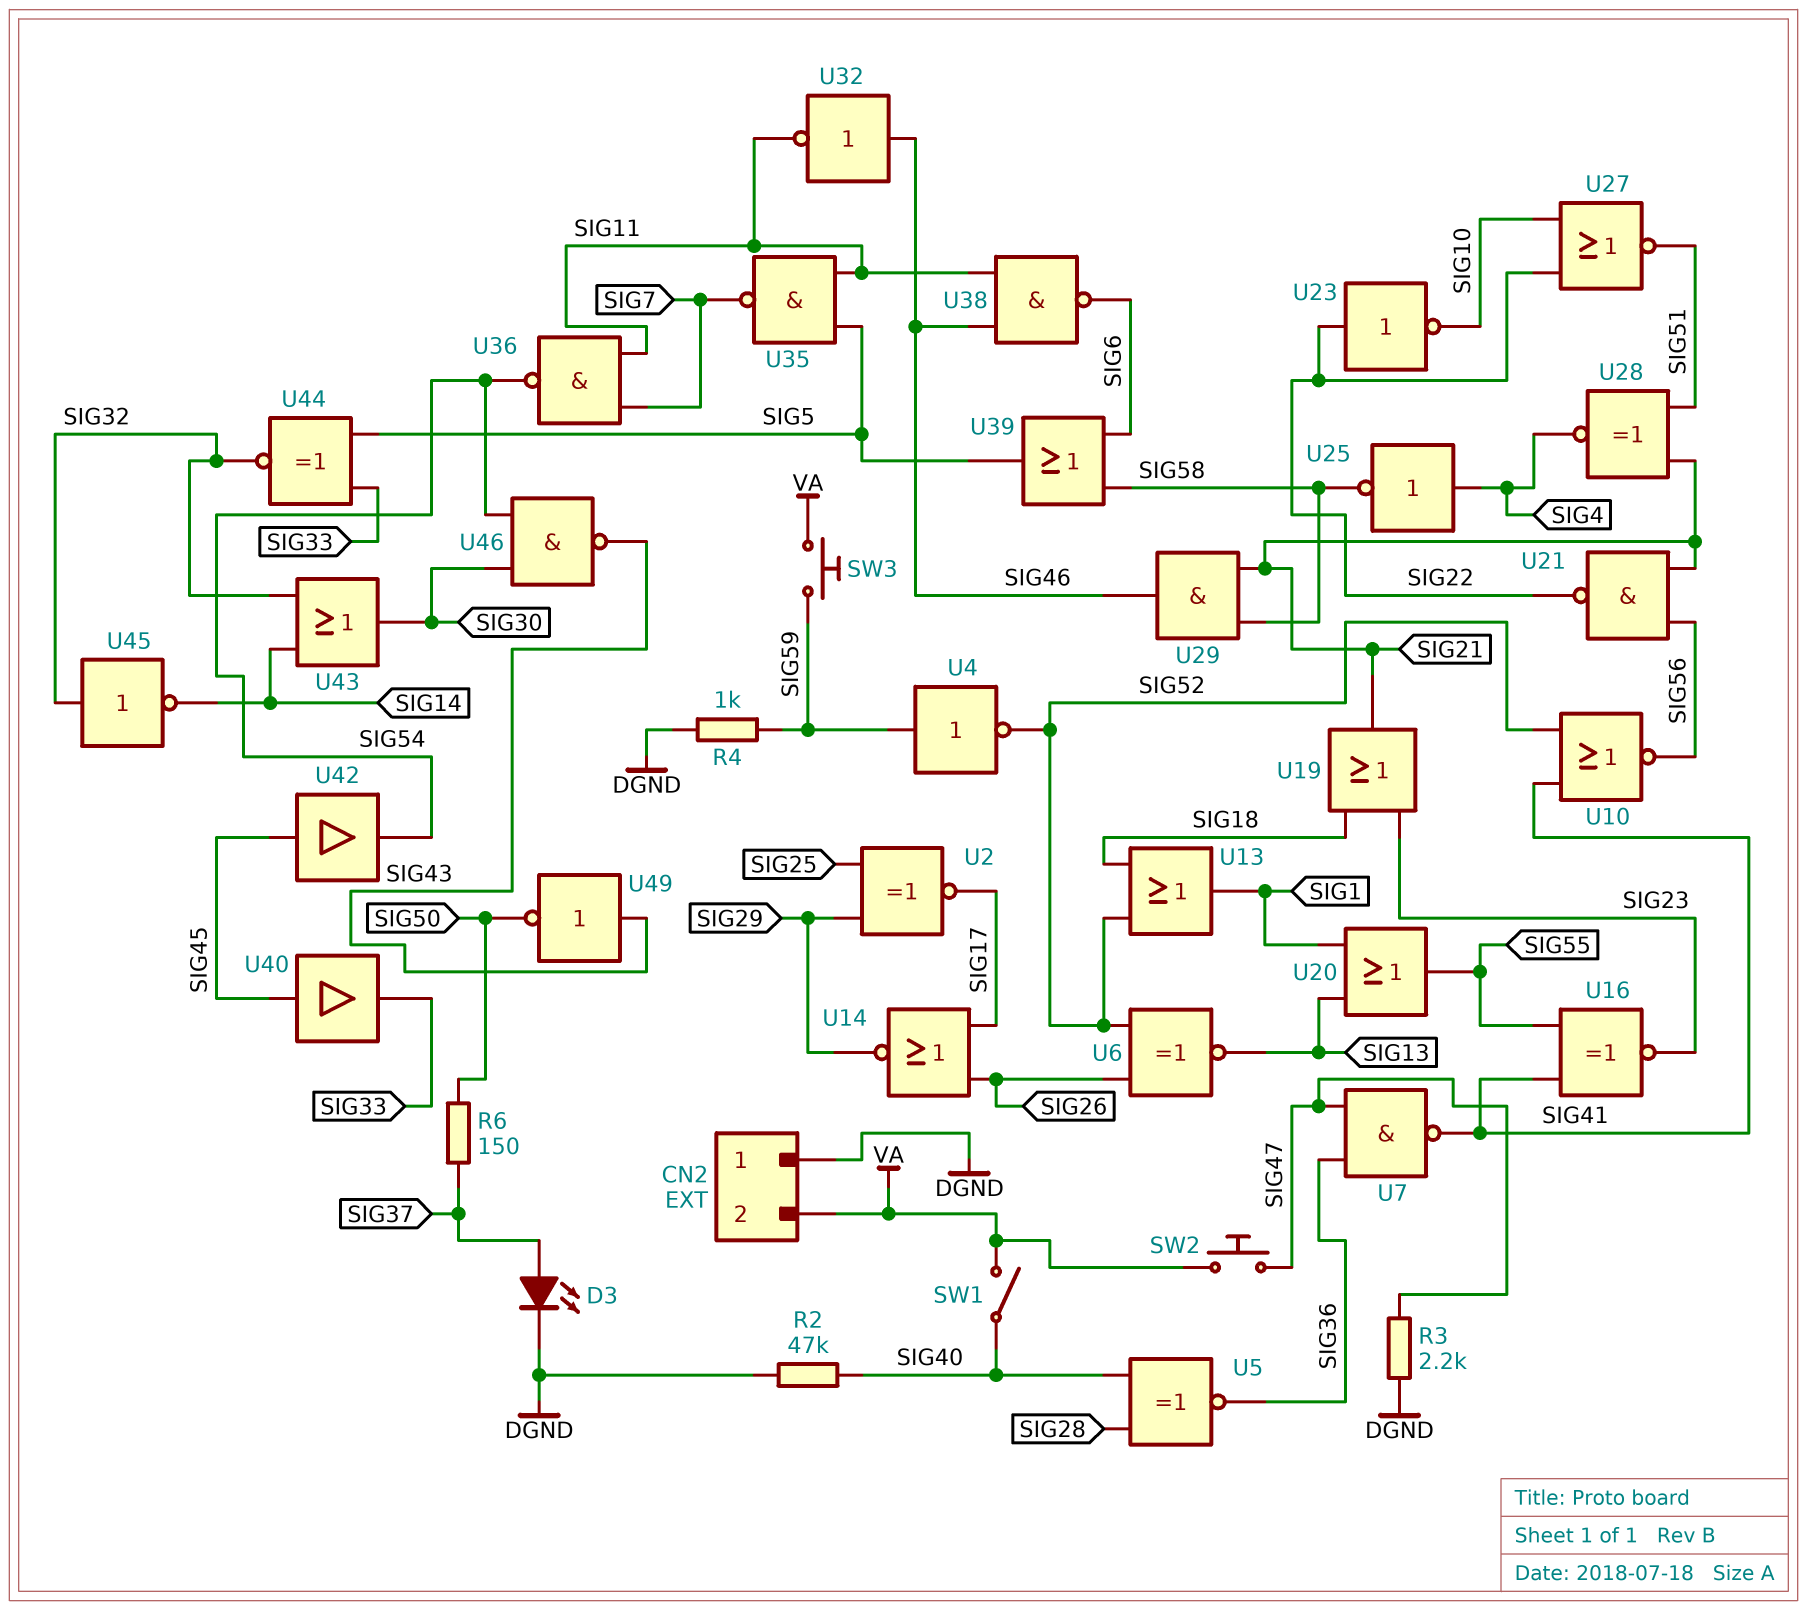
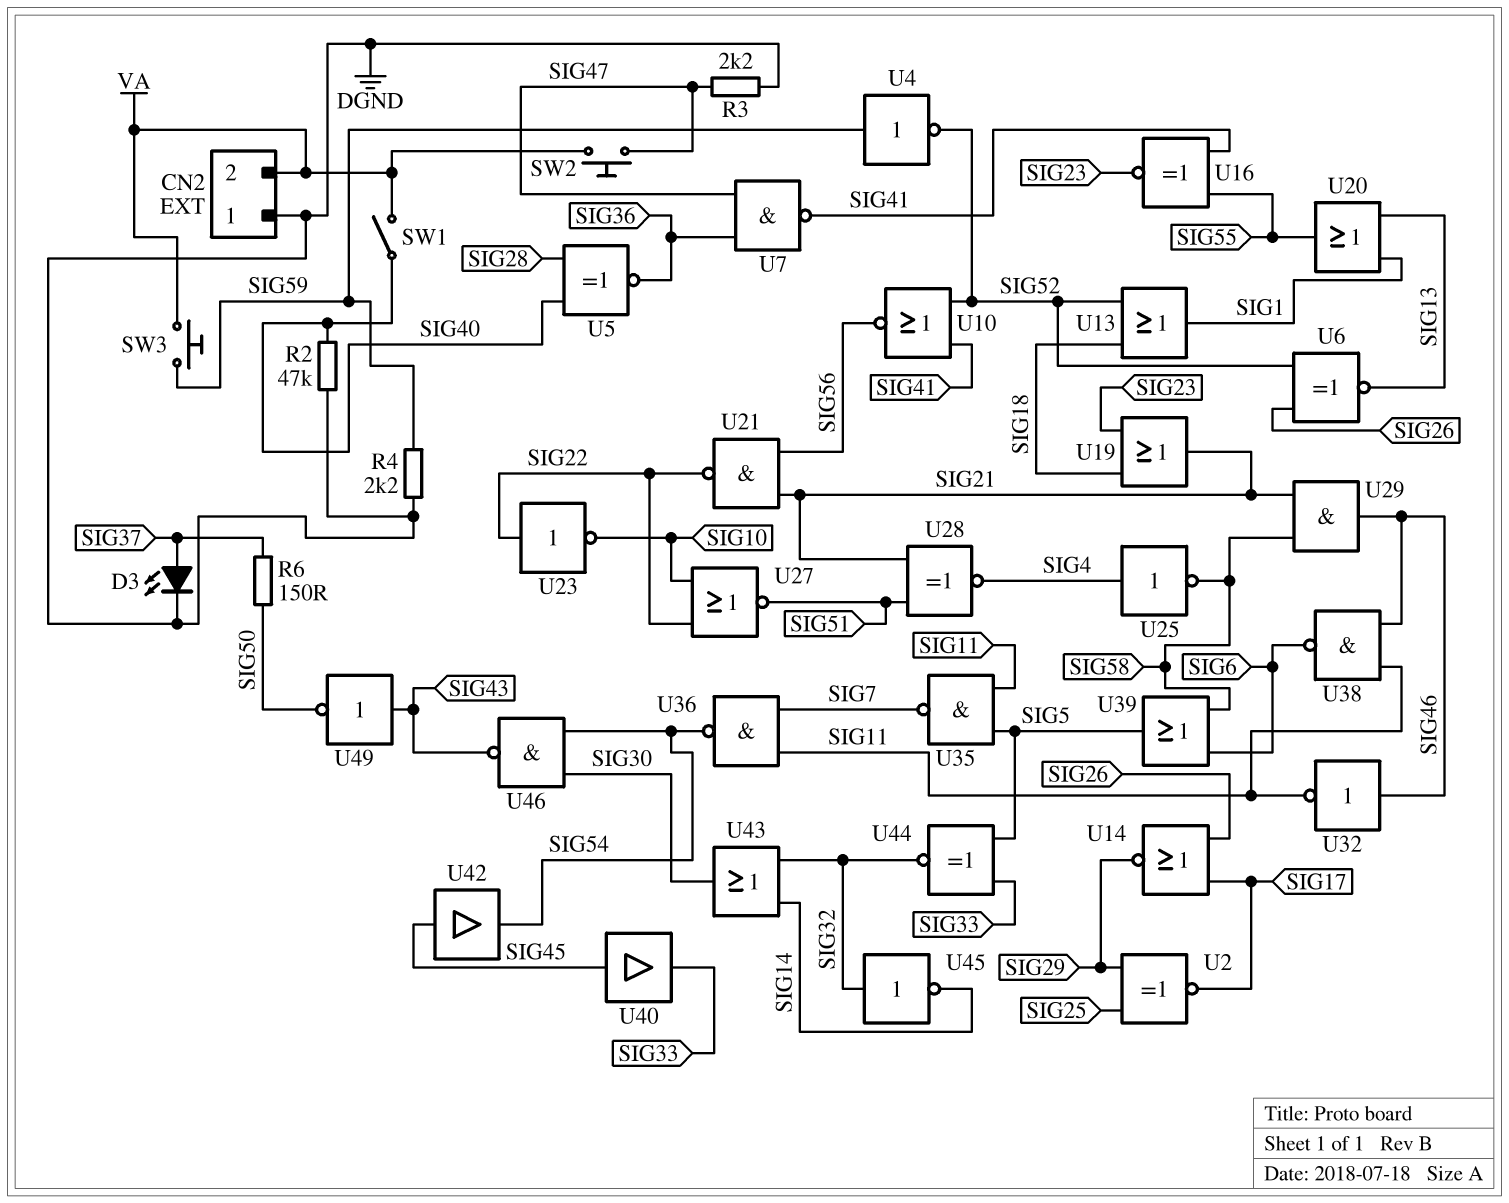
R4: 1k (DGND, SIG59) -> 2.2k (DGND, SIG59)

